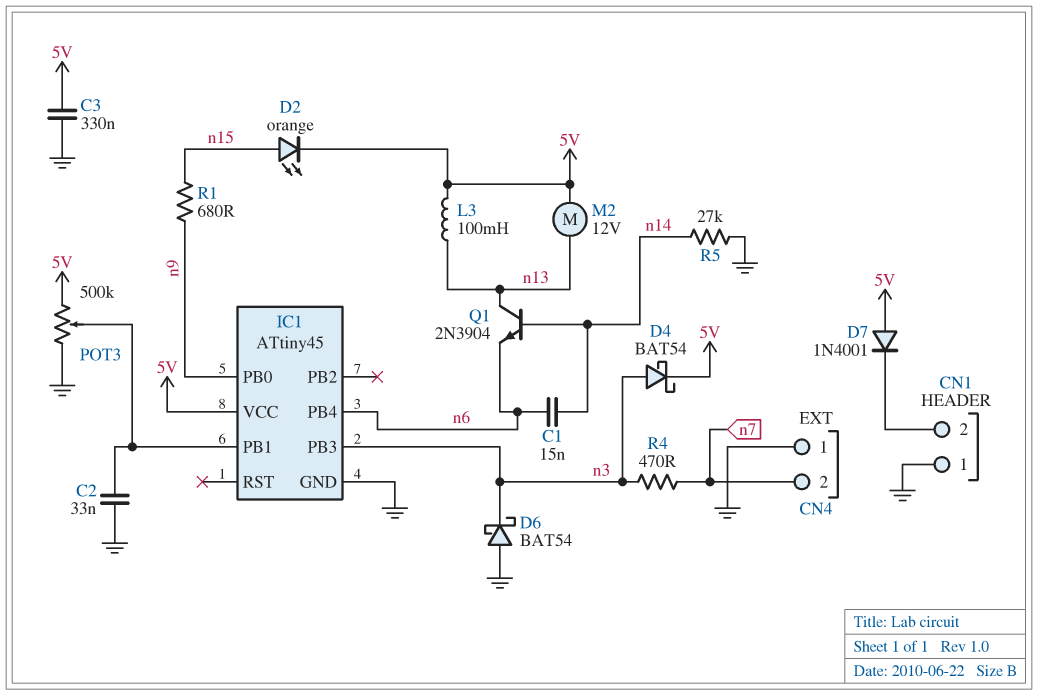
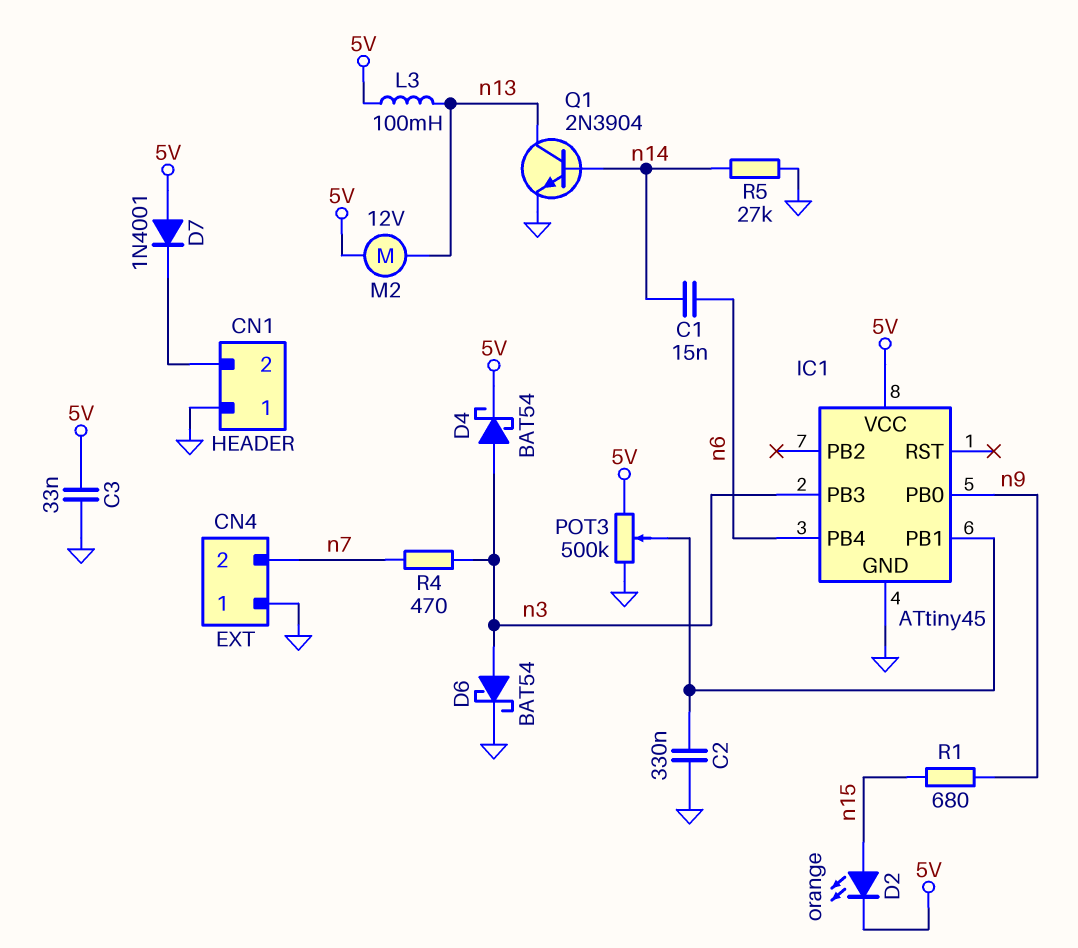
C2: 33nF (GND, IC1/PB1) -> 330nF (GND, IC1/PB1)
C3: 330nF (5V, GND) -> 33nF (5V, GND)
D6: schottky BAT54 (A GND, K n3) -> schottky BAT54 (A n3, K GND)
Q1: NPN 2N3904 (B n14, C n13, E n6) -> NPN 2N3904 (B n14, C n13, E GND)

